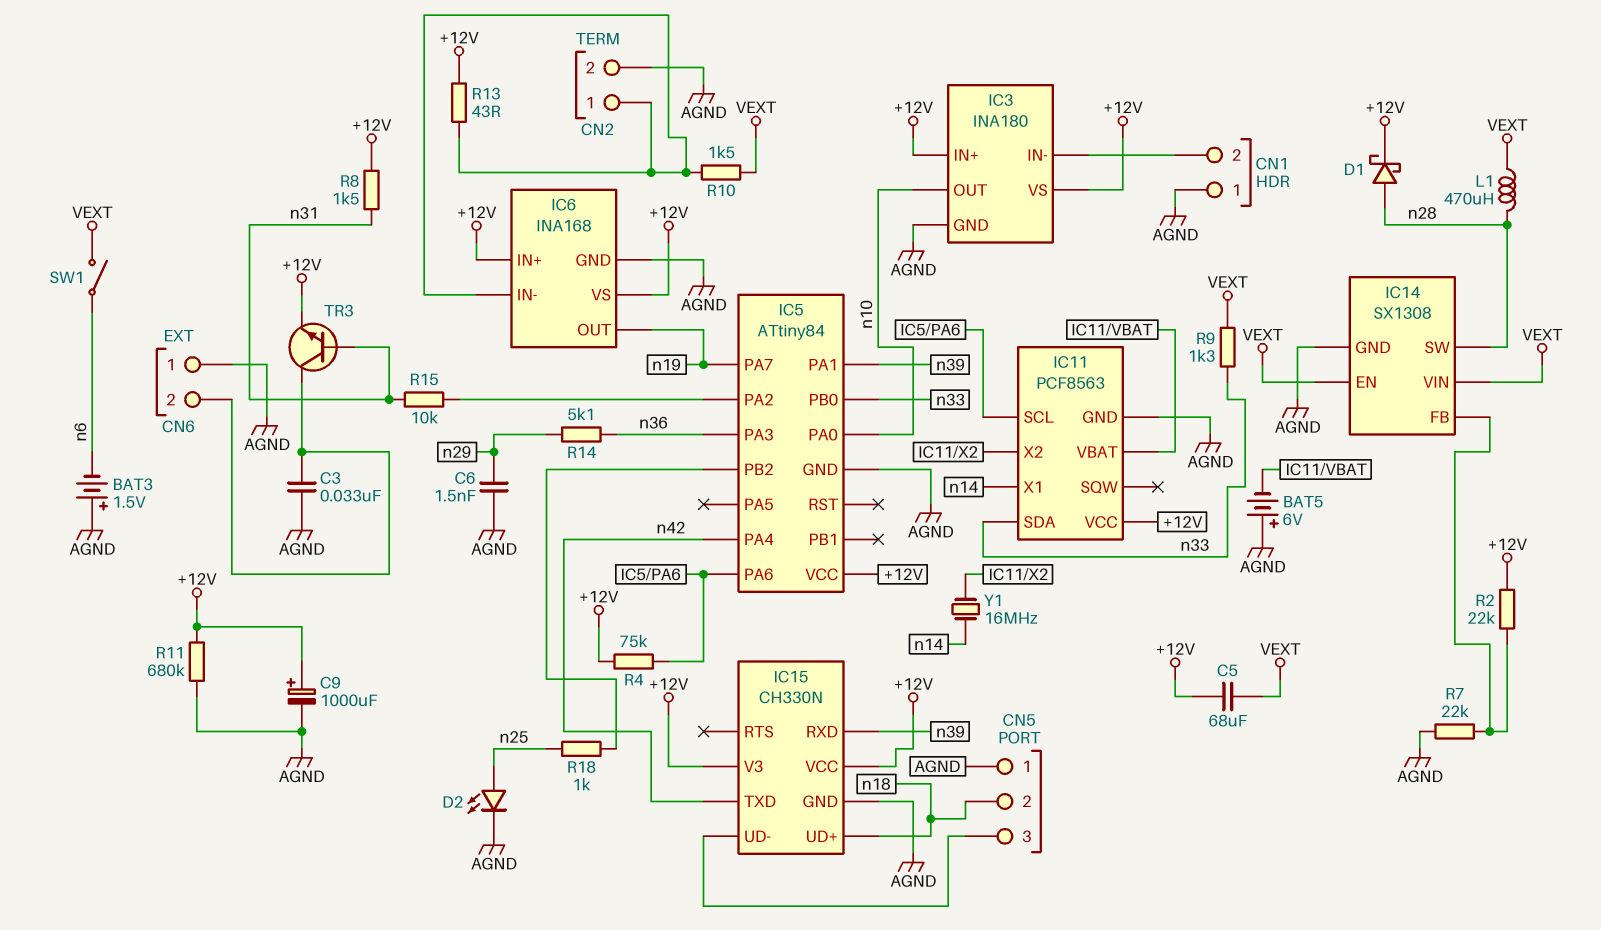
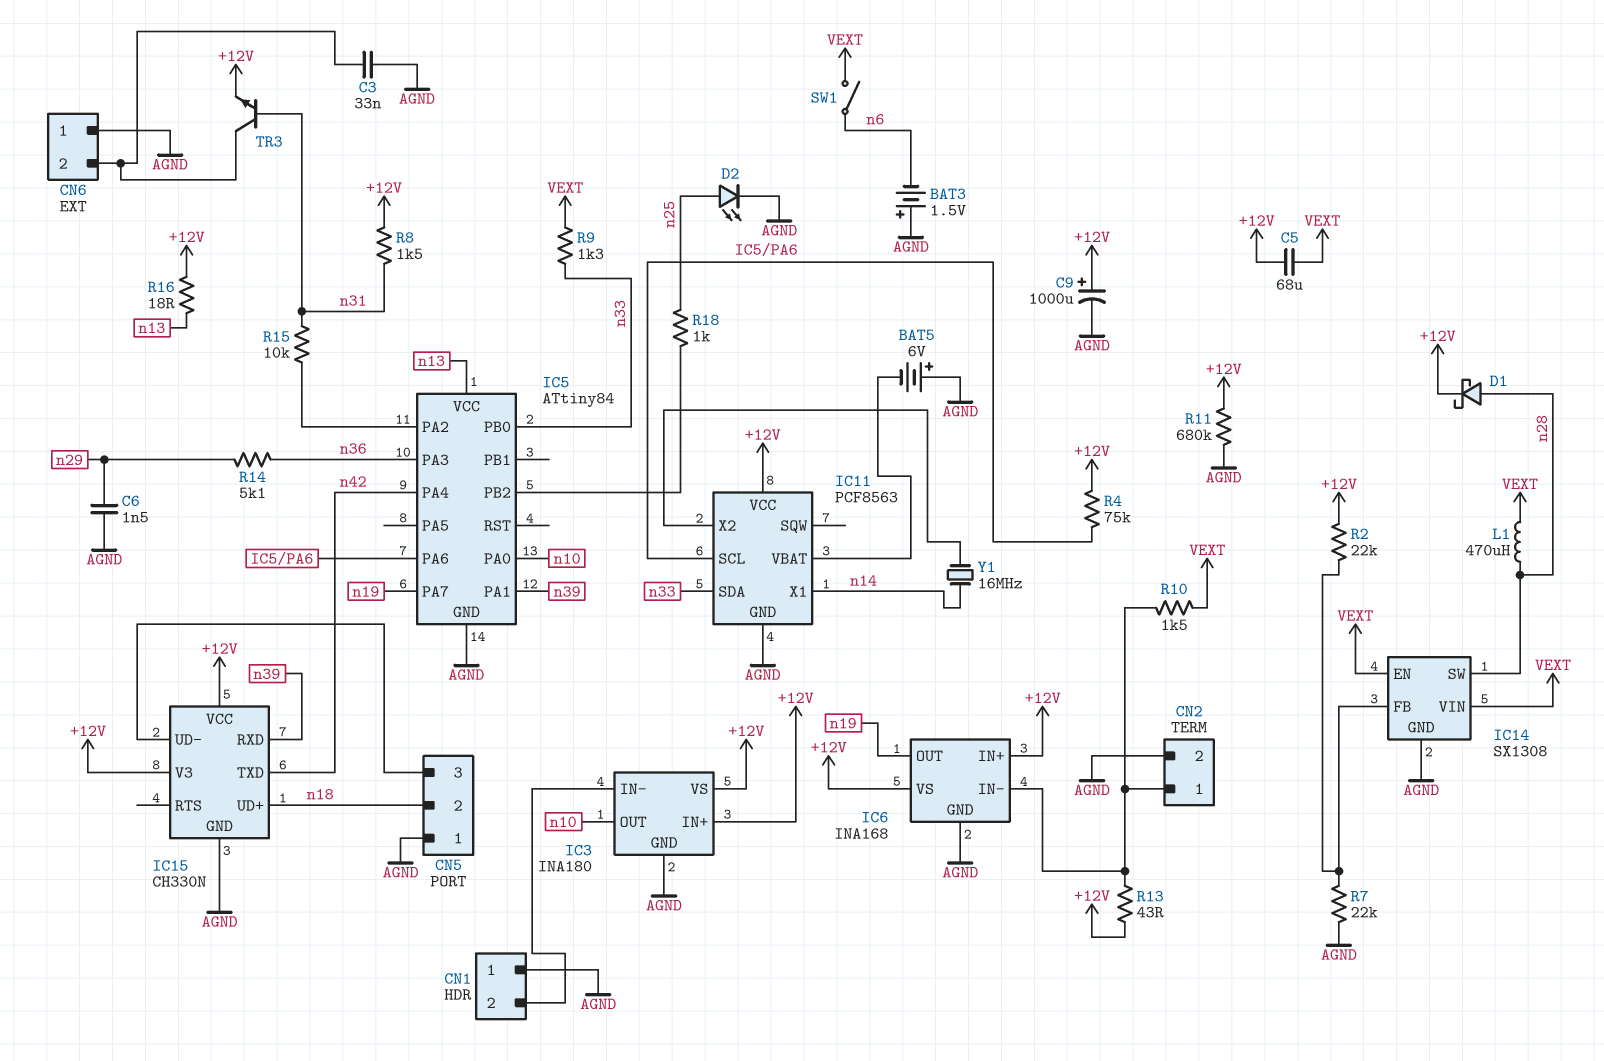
IC5 pin VCC: +12V -> n13
R16: none -> 18 (+12V, n13)

